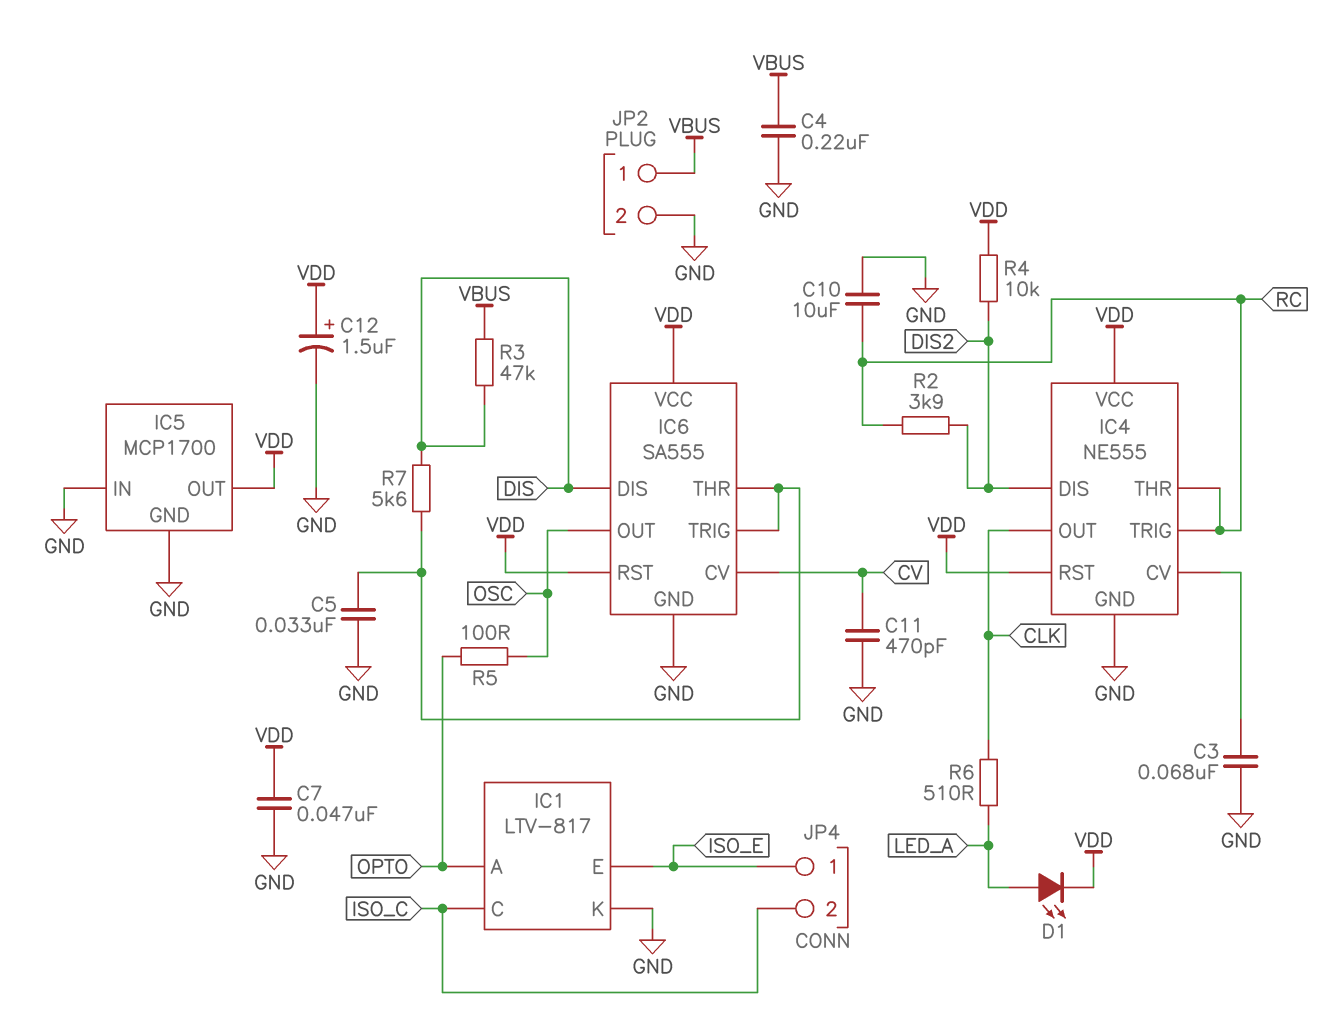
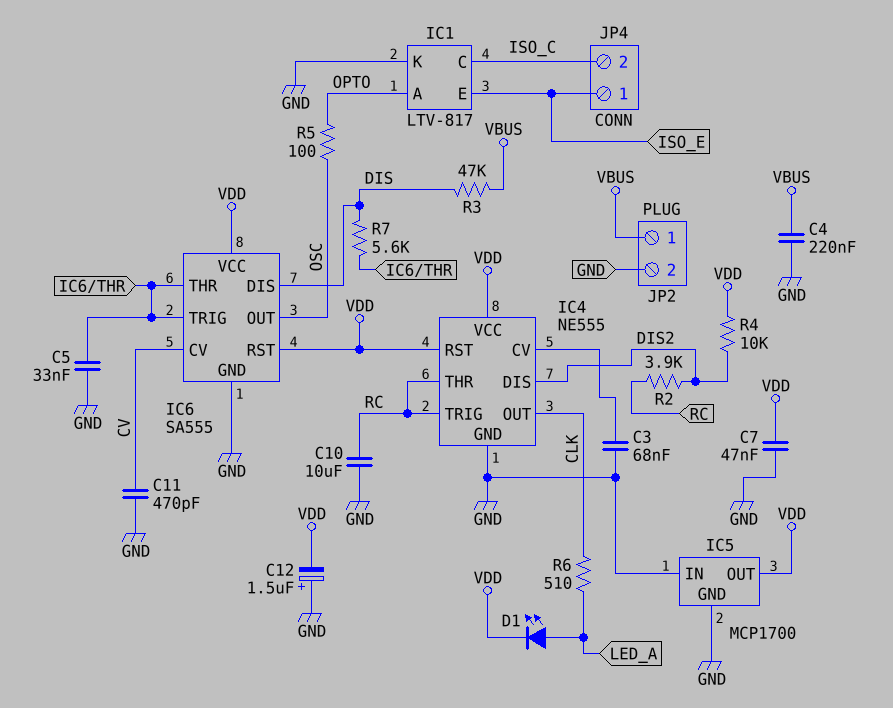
C12: 1.5uF (plus VDD, minus GND) -> 1.5uF (plus GND, minus VDD)

